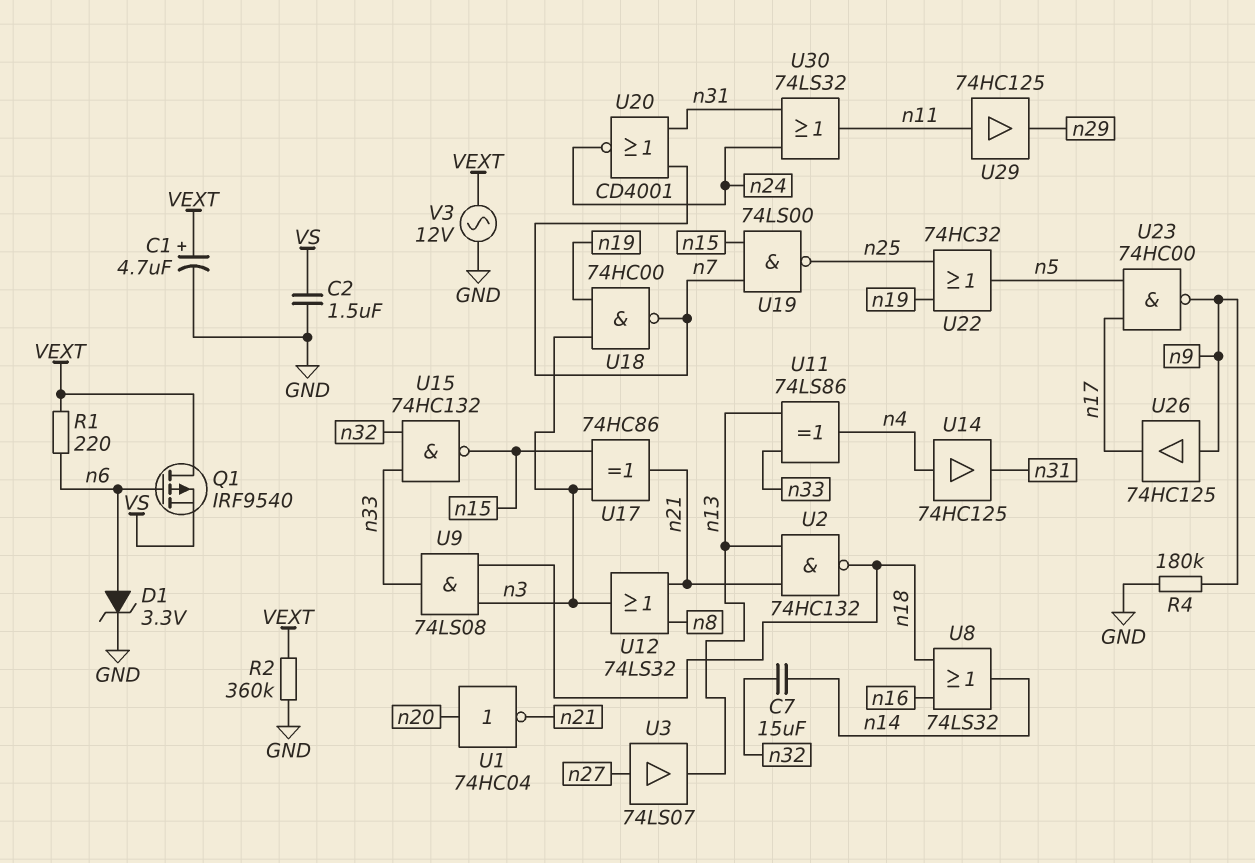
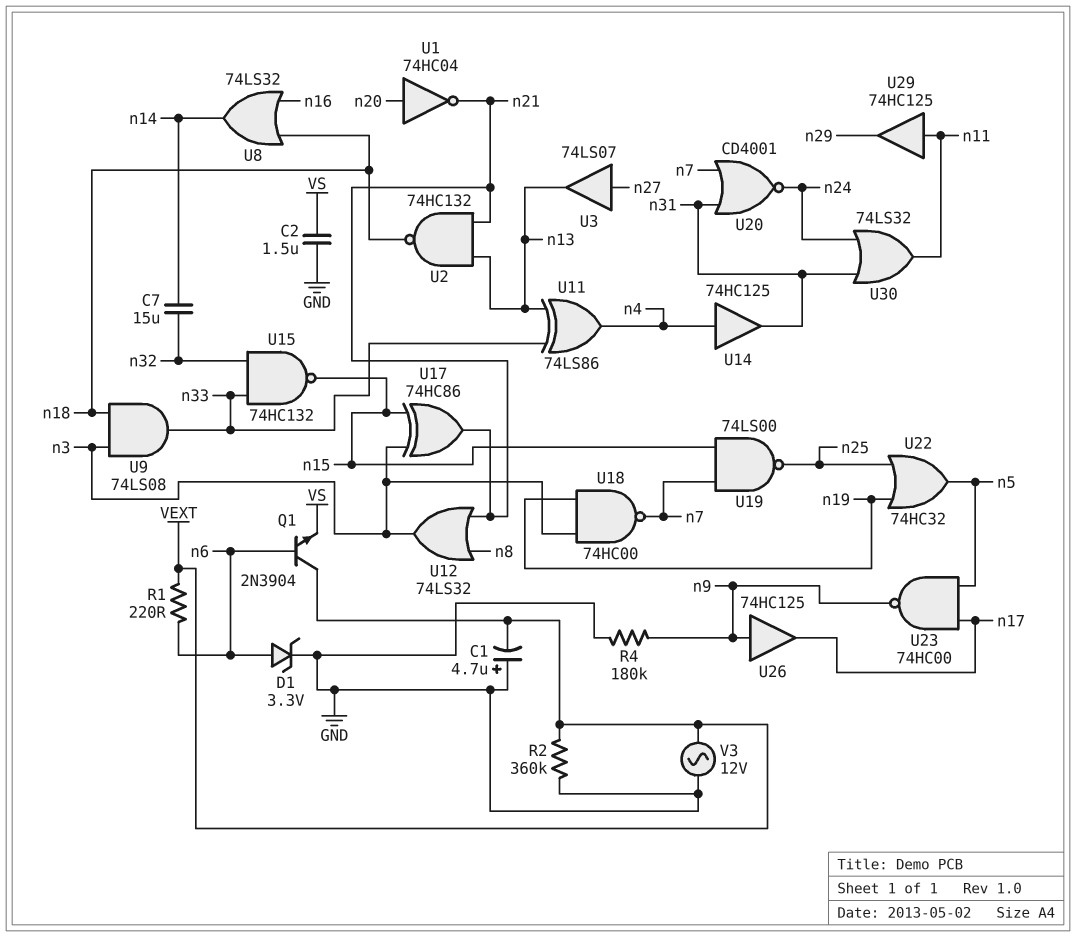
C1: 4.7uF (plus VEXT, minus GND) -> 4.7uF (plus GND, minus VEXT)
Q1: PMOS IRF9540 (G n6, D VEXT, S VS) -> NPN 2N3904 (B n6, C VEXT, E VS)

